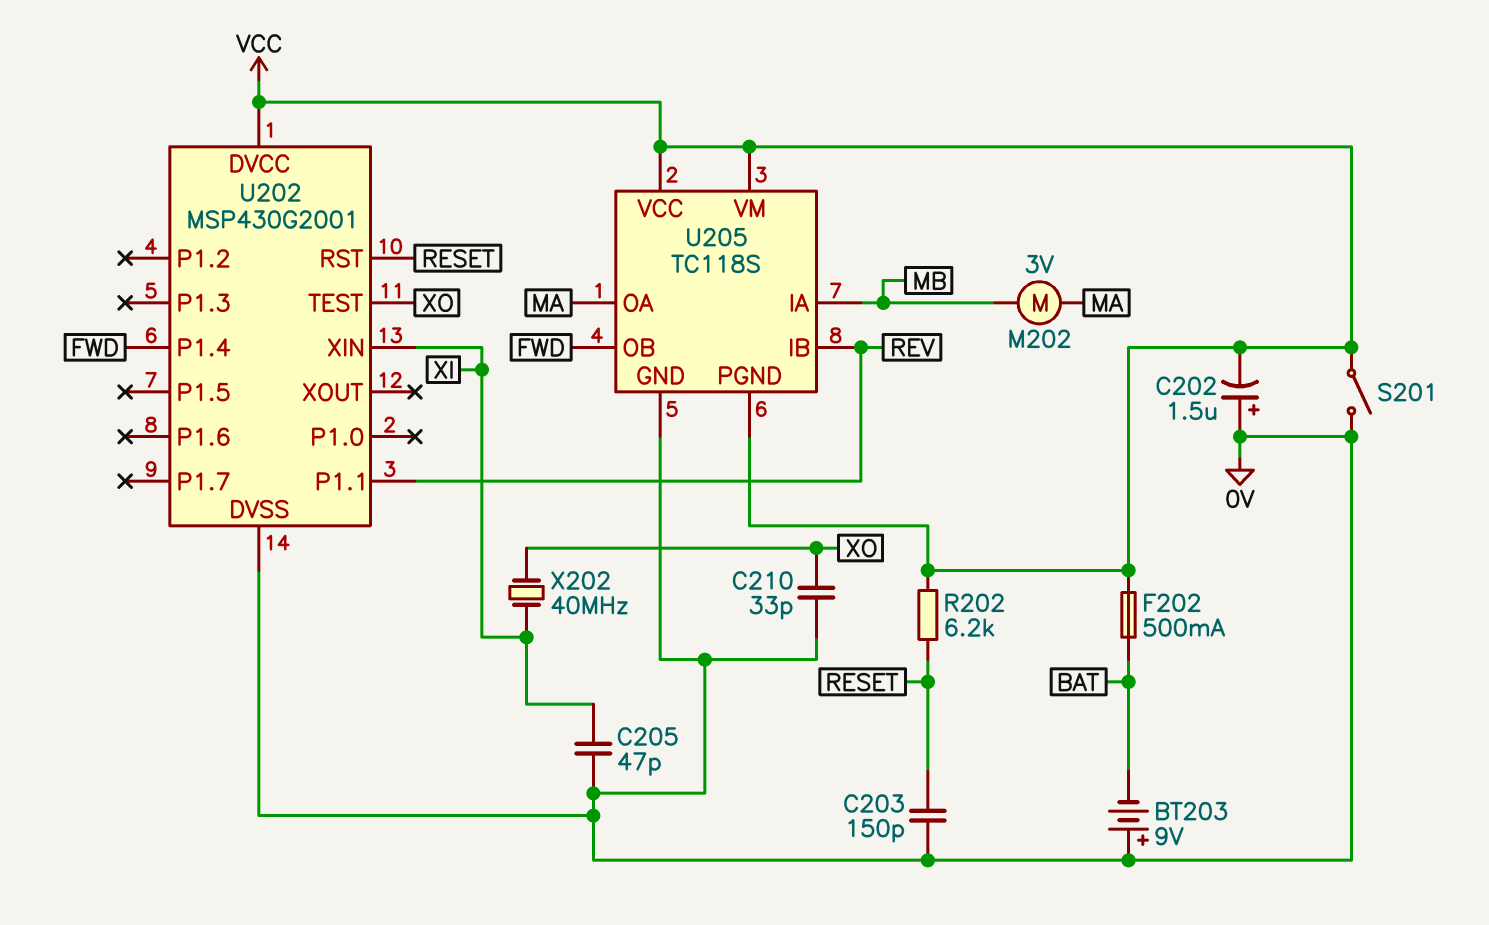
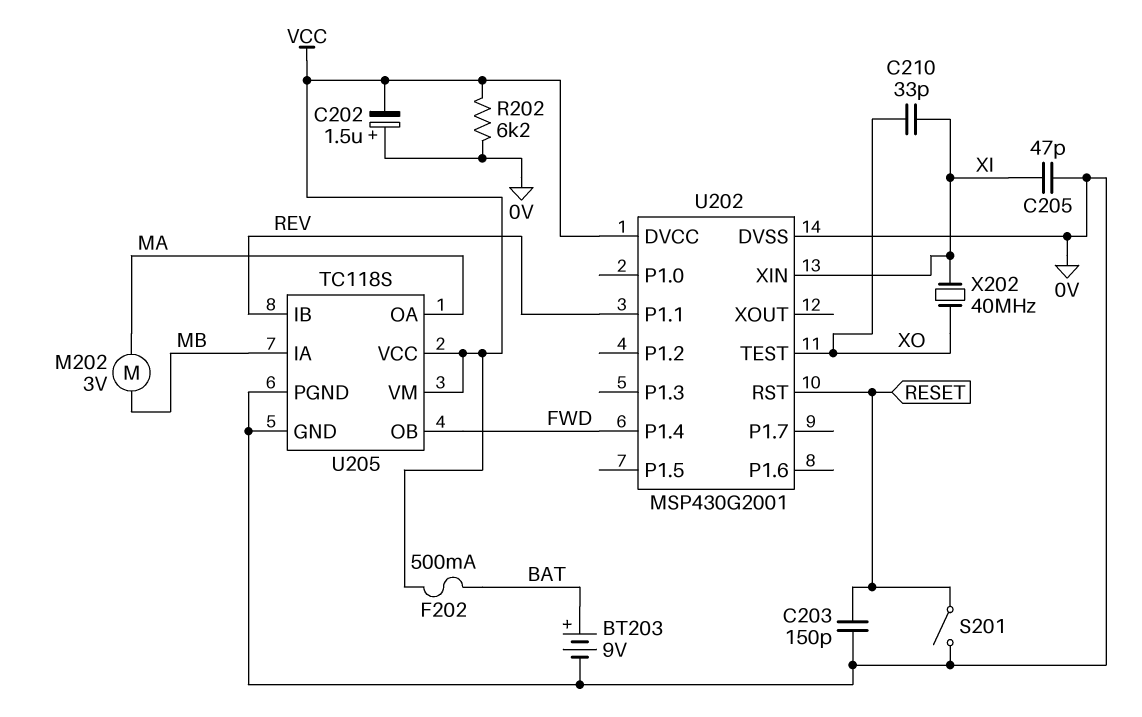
BT203: 9V (plus 0V, minus BAT) -> 9V (plus BAT, minus 0V)
C210: 33pF (0V, XO) -> 33pF (XI, XO)
R202: 6.2k (RESET, VCC) -> 6.2k (0V, VCC)
S201: switch (0V, VCC) -> switch (0V, RESET)
U205 pin PGND: VCC -> 0V

